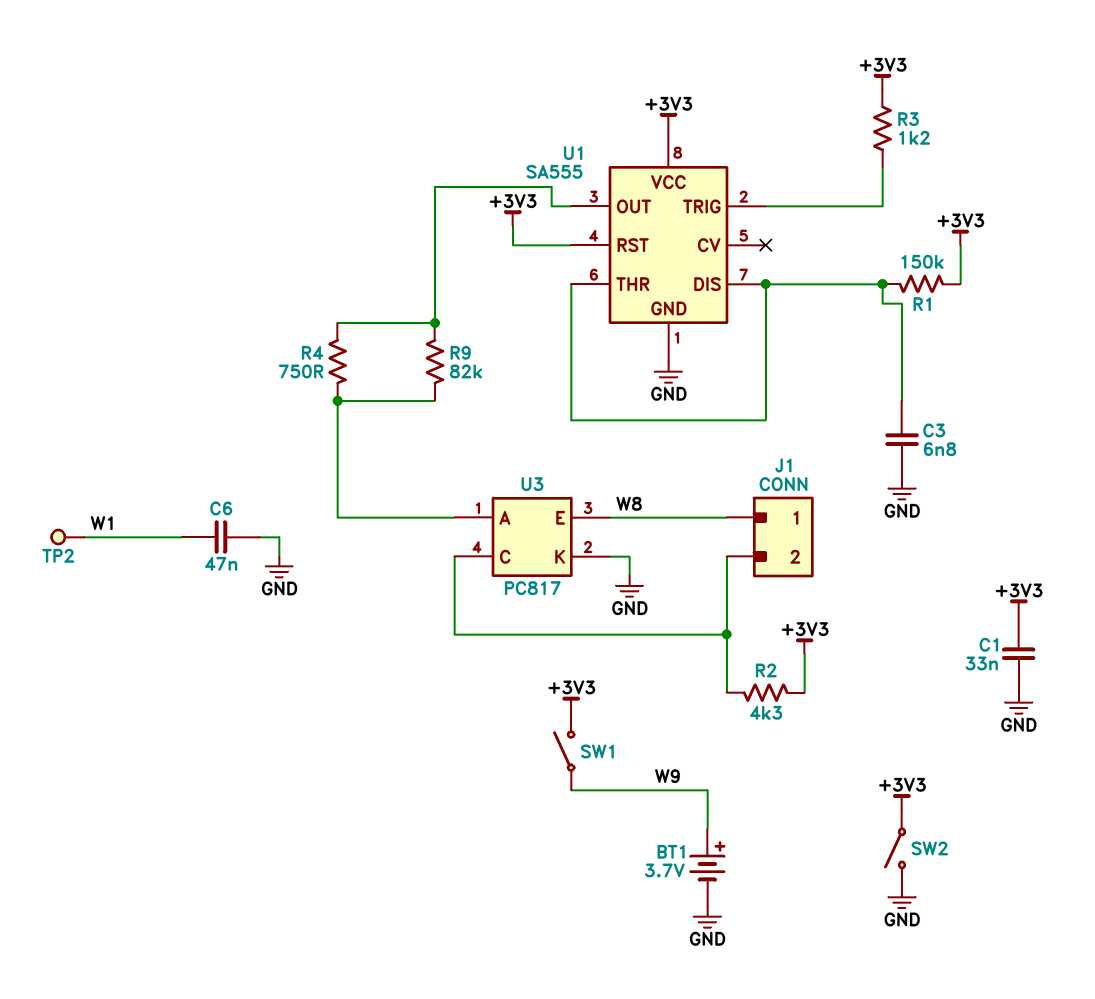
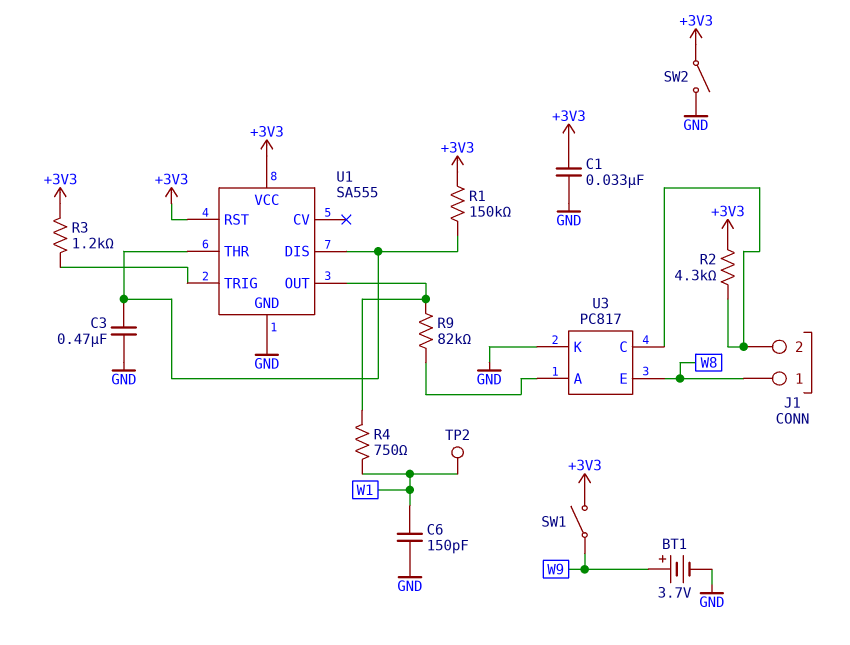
C3: 6.8nF (GND, U1/DIS) -> 470nF (GND, U1/DIS)
C6: 47nF (GND, W1) -> 150pF (GND, W1)
R4: 750 (U1/OUT, U3/A) -> 750 (U1/OUT, W1)

